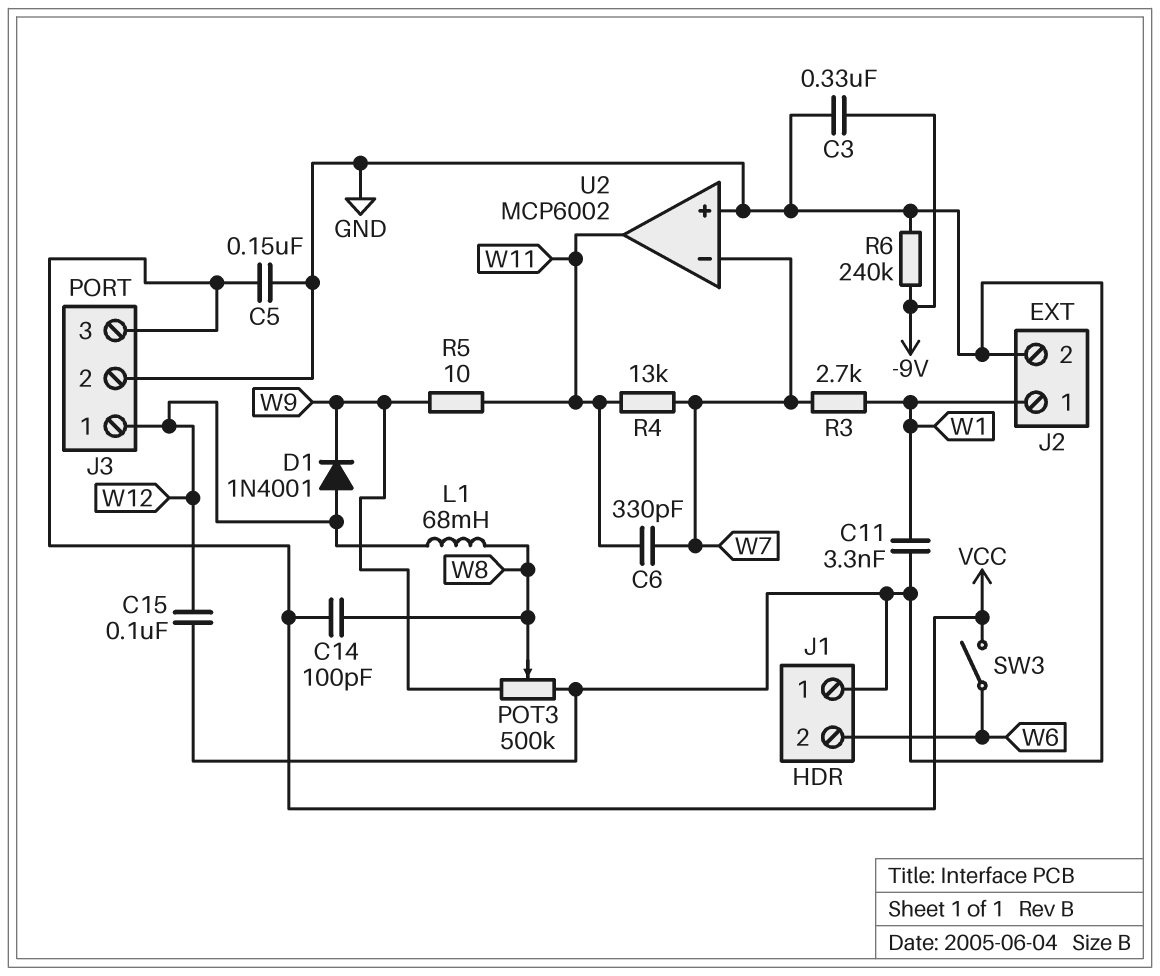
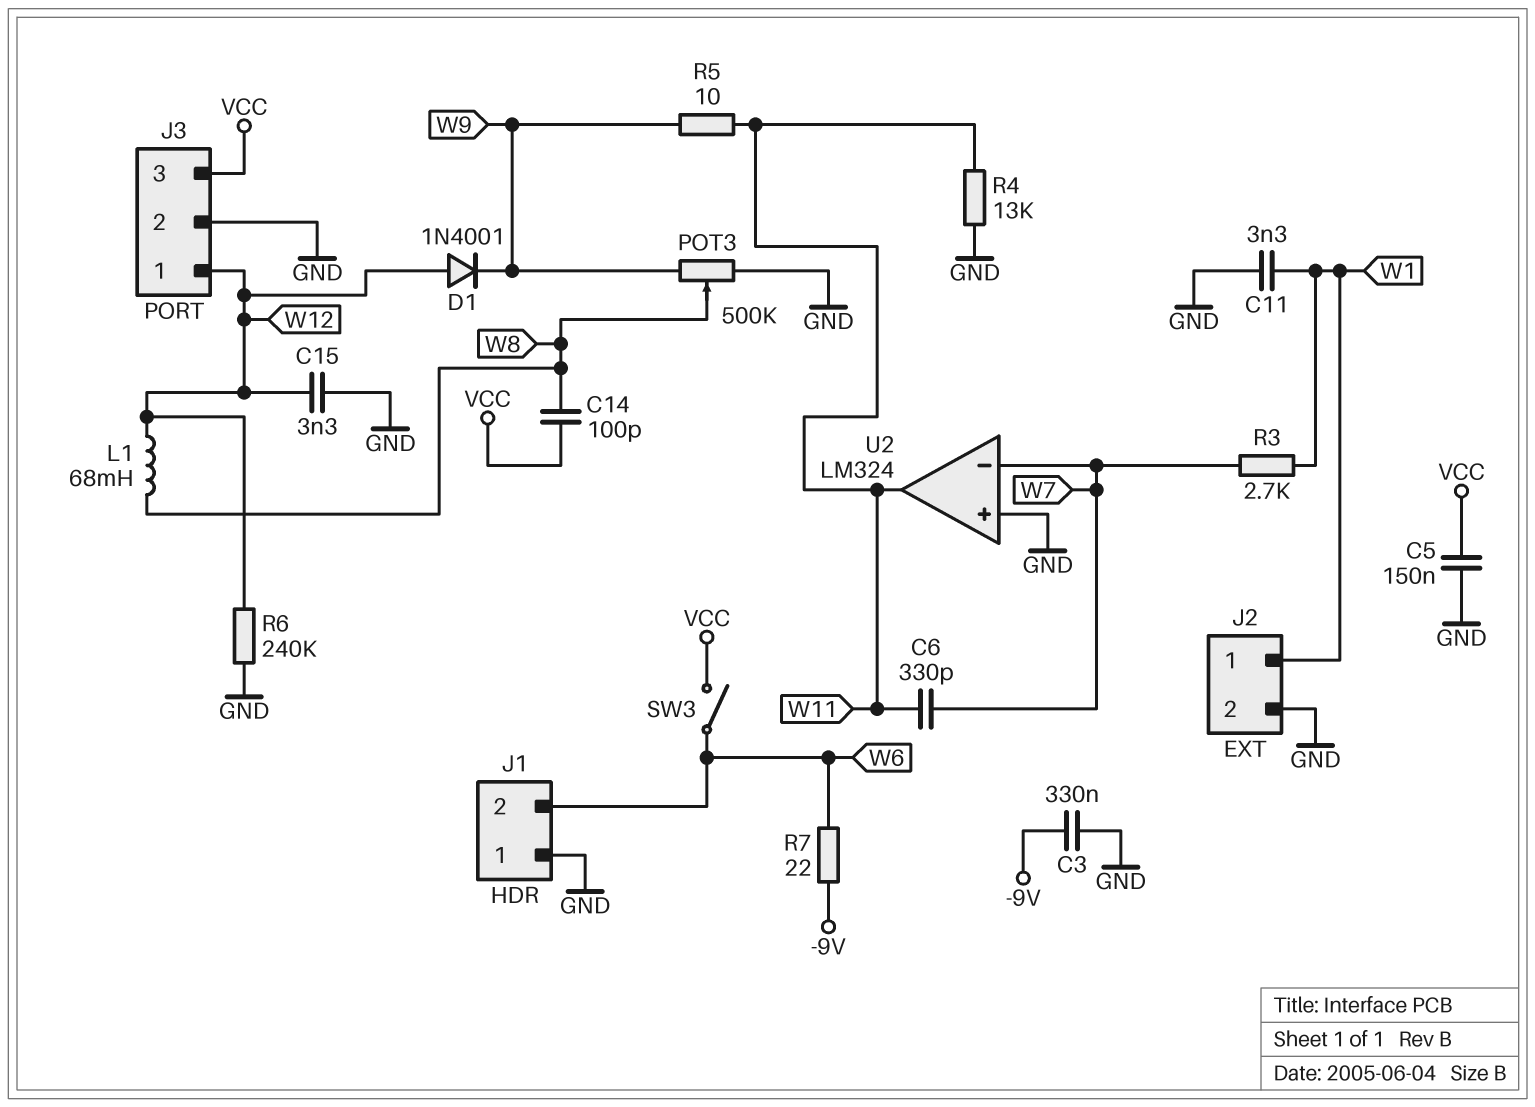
C15: 100nF (GND, W12) -> 3.3nF (GND, W12)
R4: 13k (W7, W11) -> 13k (GND, W11)
R6: 240k (-9V, GND) -> 240k (GND, W12)
R7: none -> 22 (-9V, W6)
U2: MCP6002 -> LM324

